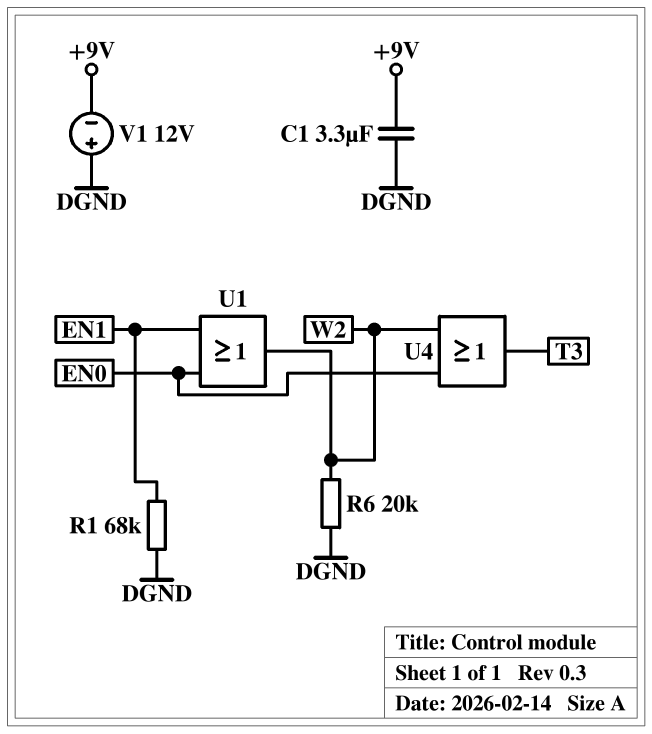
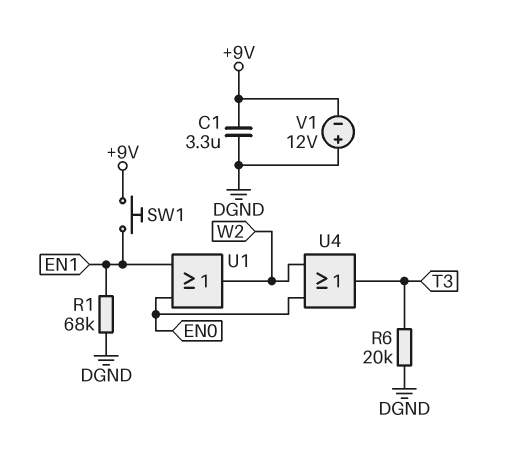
R6: 20k (DGND, W2) -> 20k (DGND, T3)
SW1: none -> button (+9V, EN1)

